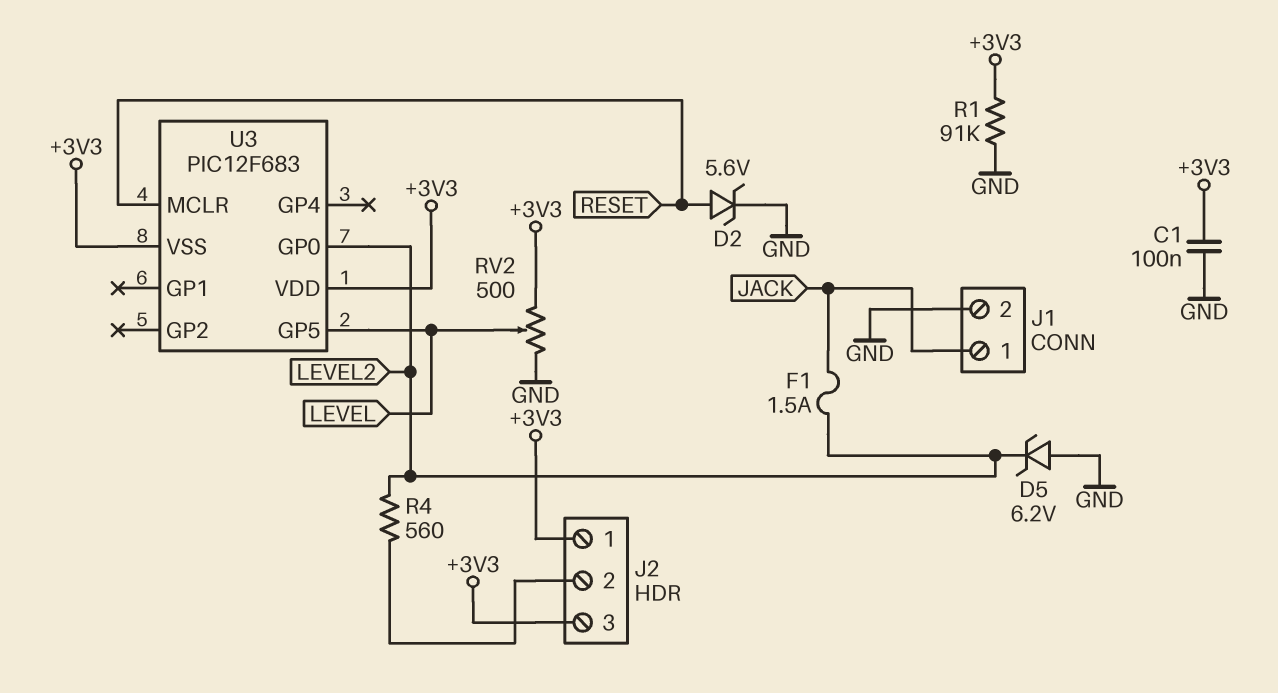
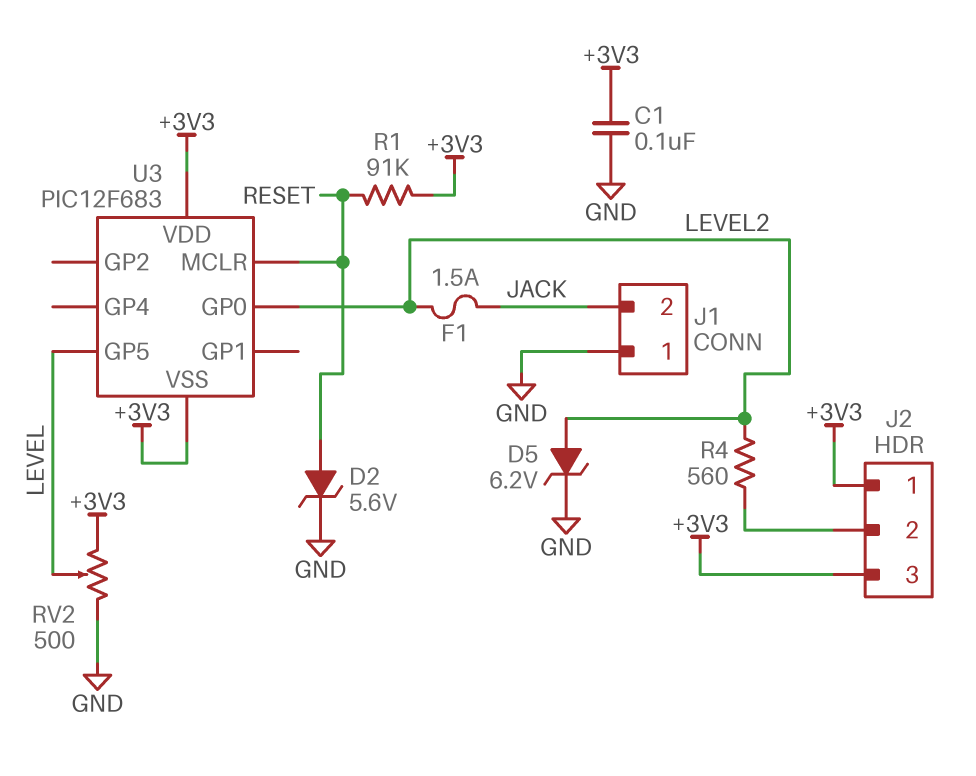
D5: zener 6.2V (A GND, K LEVEL2) -> zener 6.2V (A LEVEL2, K GND)
J1 pin 1: JACK -> GND
J1 pin 2: GND -> JACK
R1: 91k (+3V3, GND) -> 91k (+3V3, RESET)

